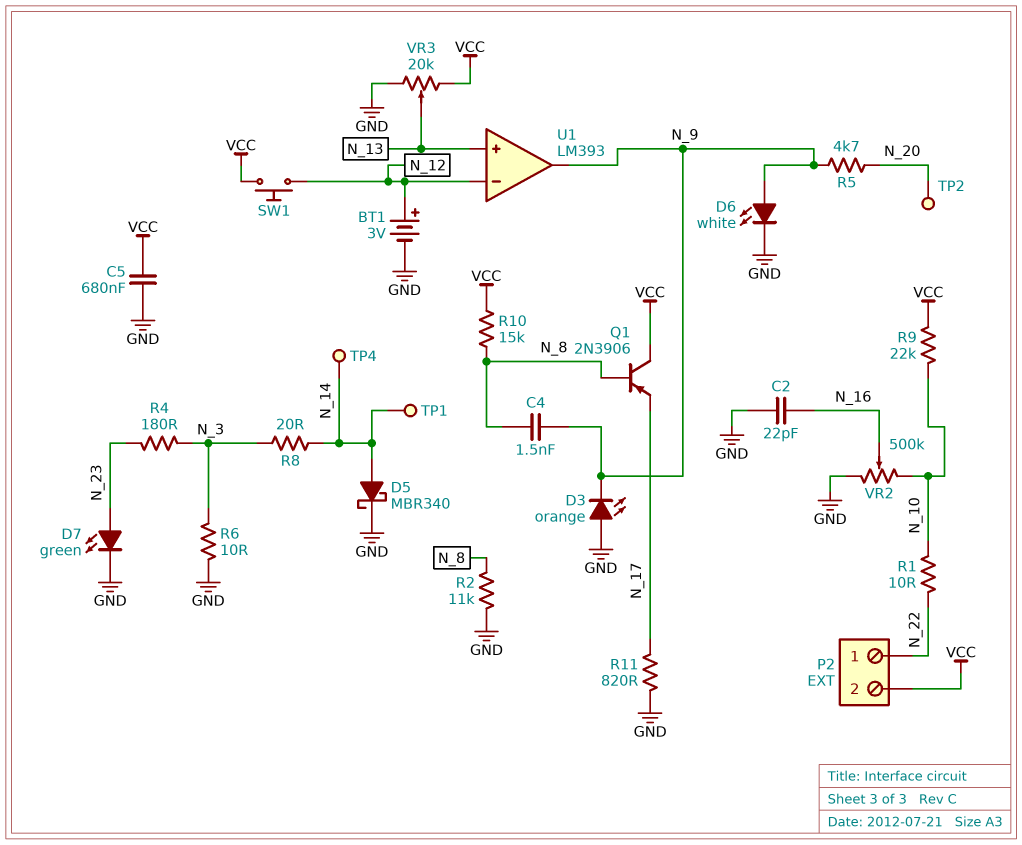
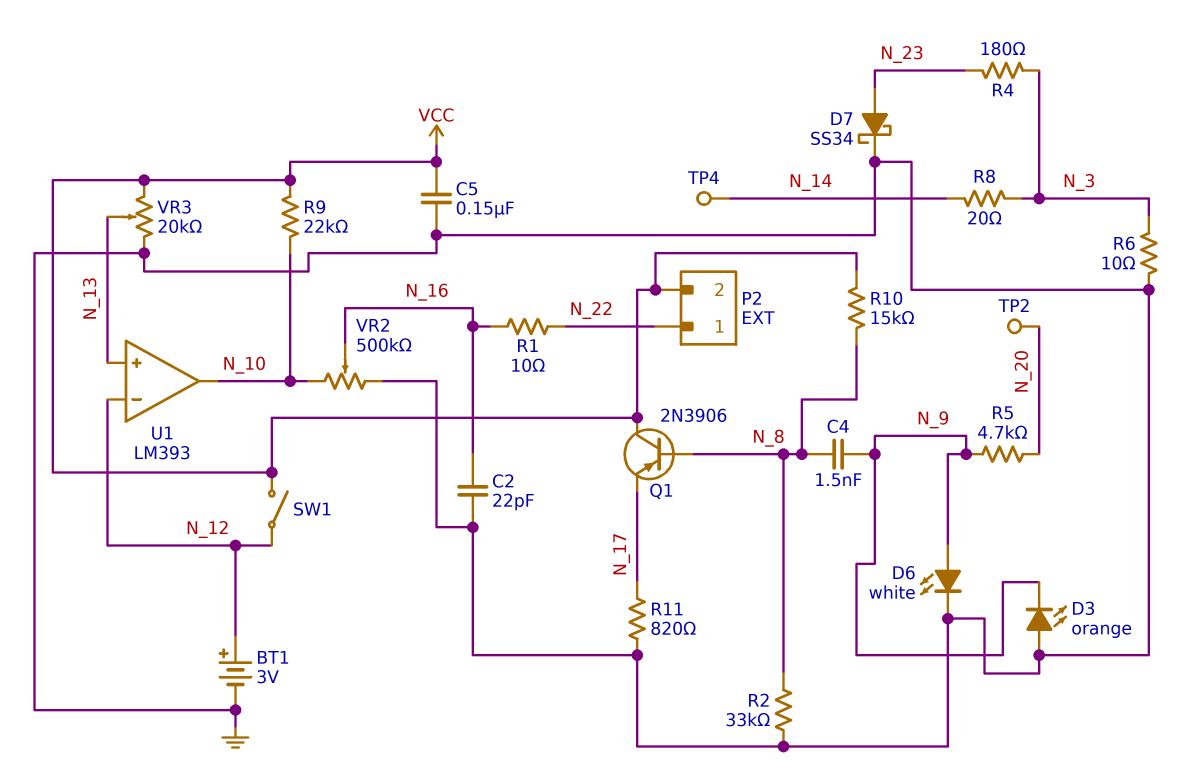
C5: 680nF (GND, VCC) -> 150nF (GND, VCC)
D5: schottky MBR340 (A N_14, K GND) -> none
D7: LED green (A N_23, K GND) -> schottky SS34 (A N_23, K GND)
R1: 10 (N_10, N_22) -> 10 (N_16, N_22)
R2: 11k (GND, N_8) -> 33k (GND, N_8)
SW1: button (N_12, VCC) -> switch (N_12, VCC)
TP1: test point (N_14) -> none
U1 pin out: N_9 -> N_10

